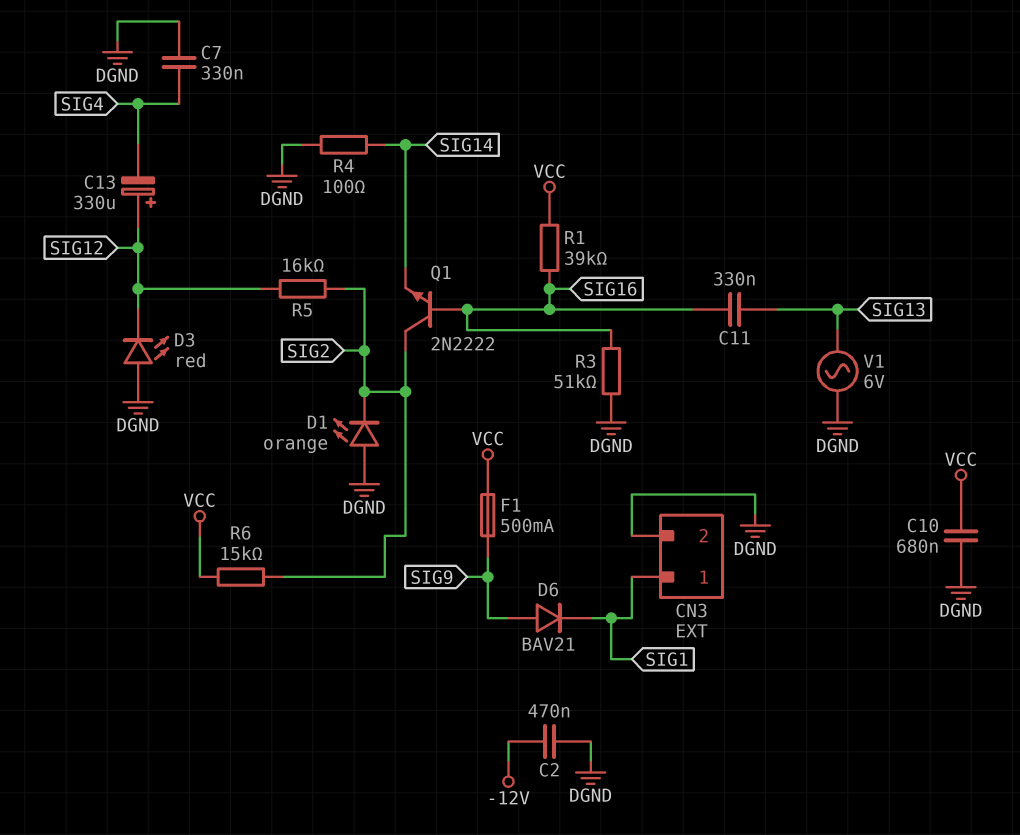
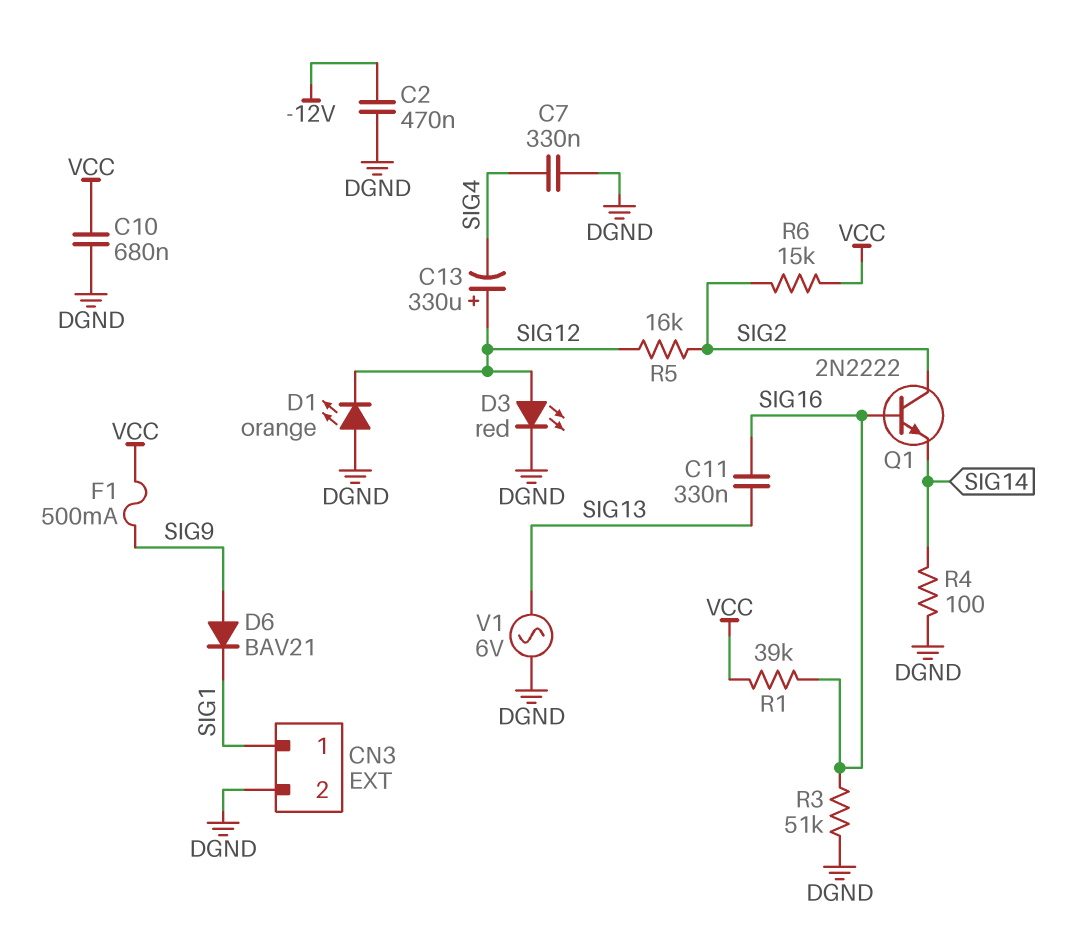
D1: LED orange (A DGND, K SIG2) -> LED orange (A DGND, K SIG12)
D3: LED red (A DGND, K SIG12) -> LED red (A SIG12, K DGND)

